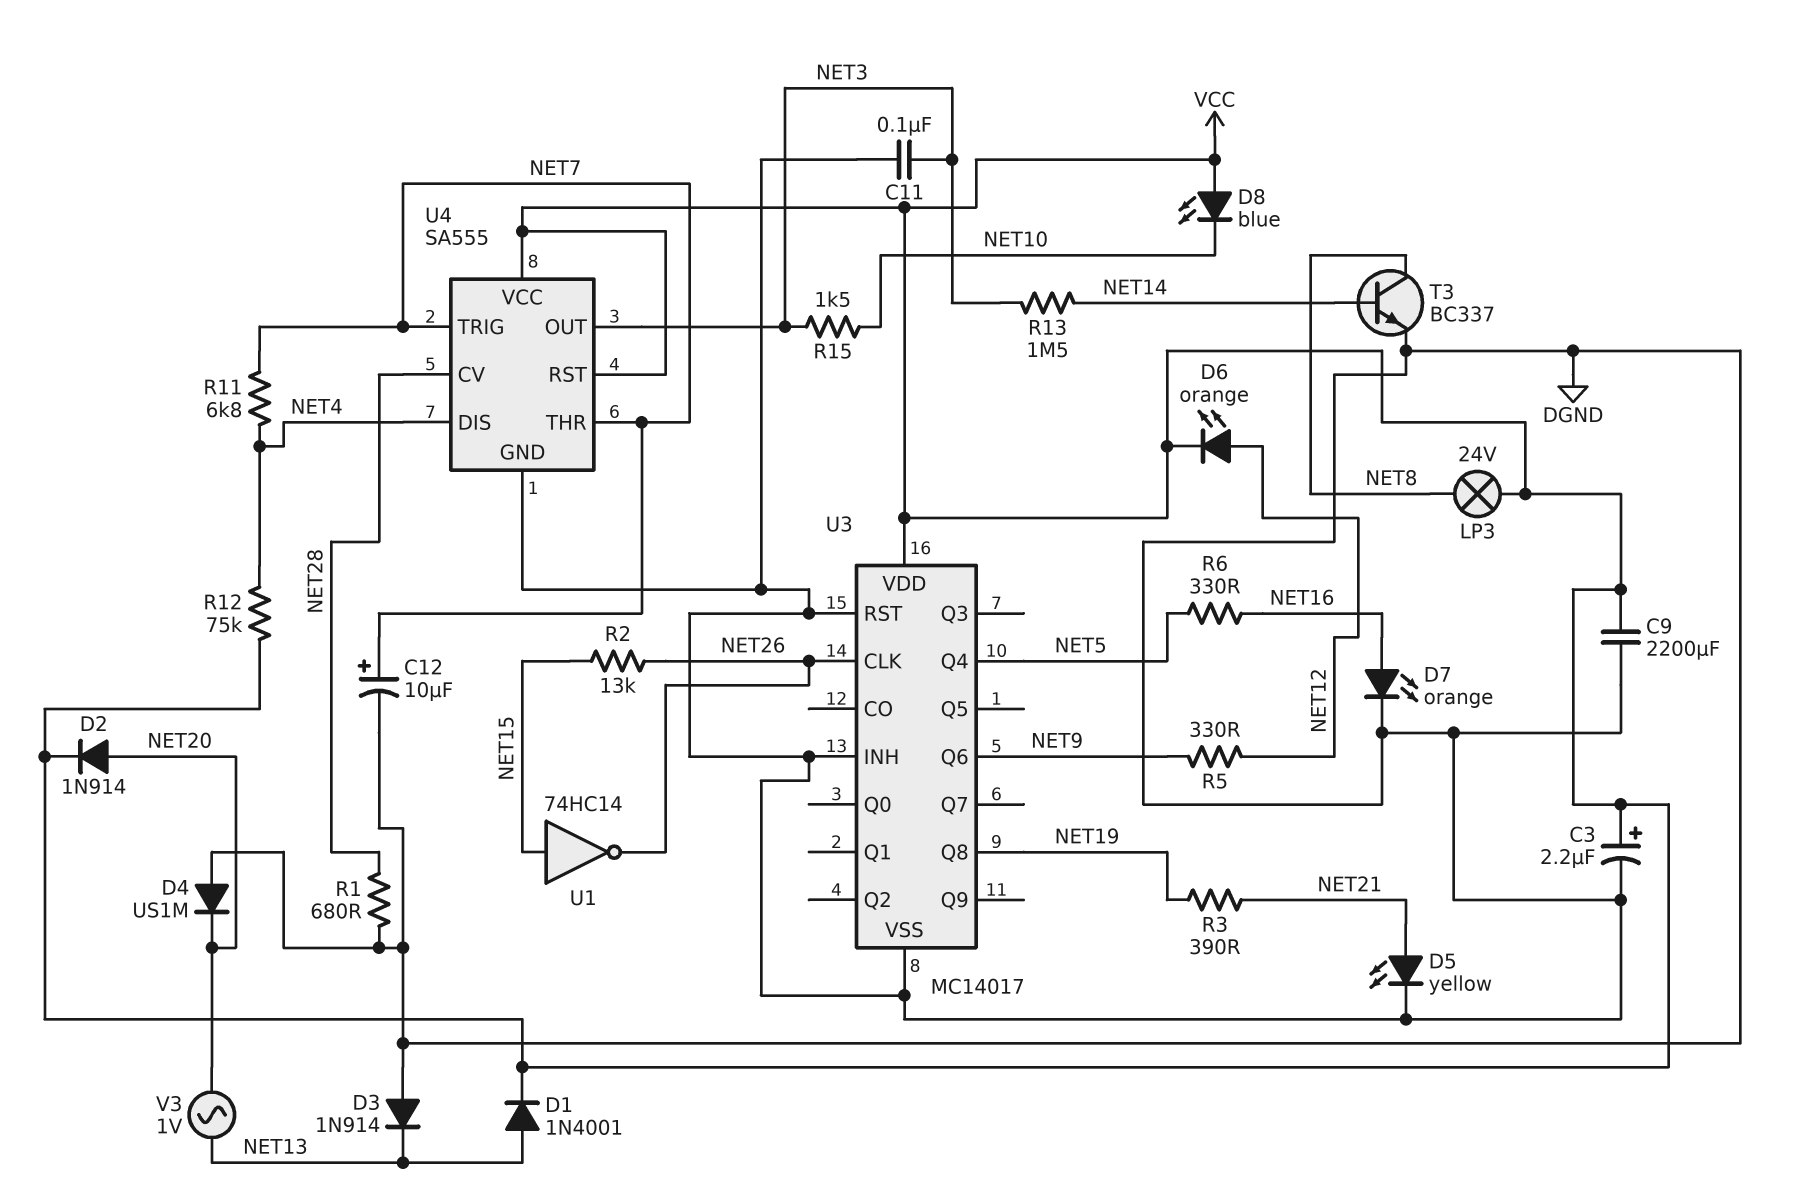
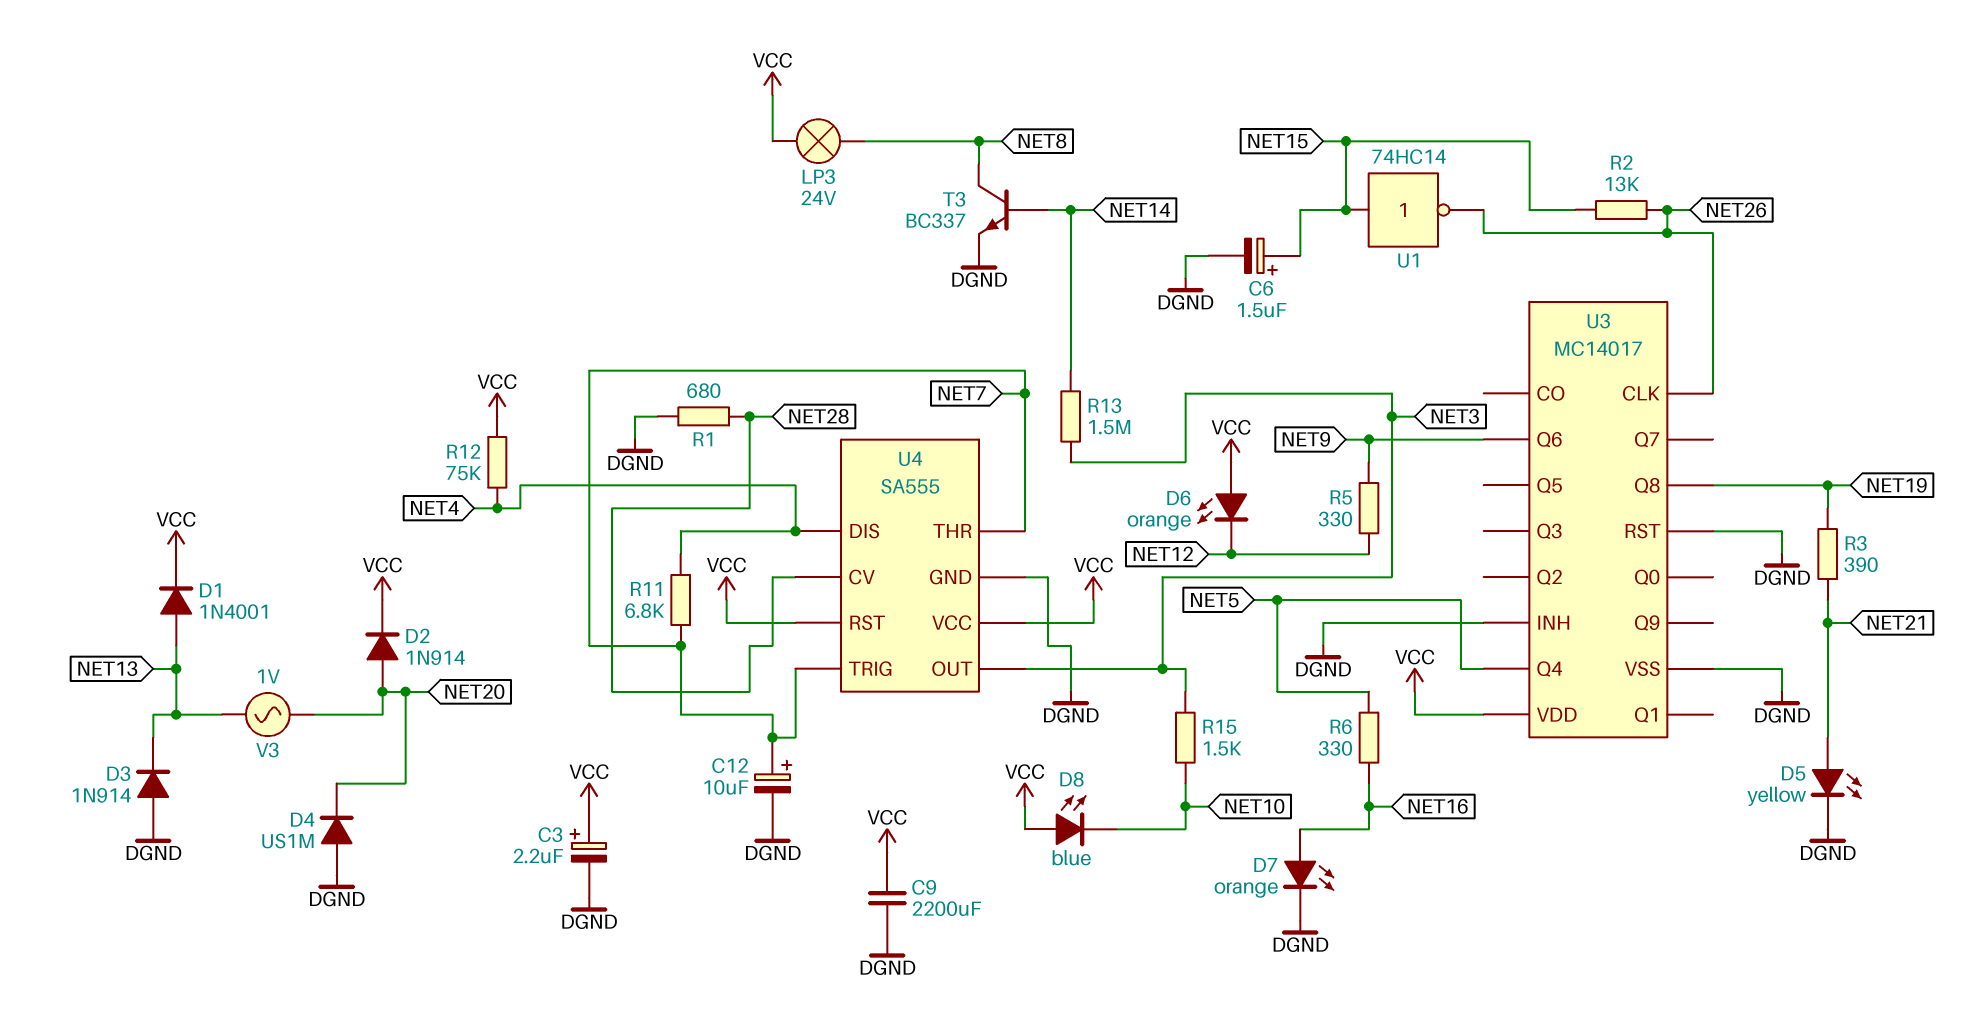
C6: none -> 1.5uF (plus NET15, minus DGND)
C11: 100nF (DGND, NET3) -> none
D6: LED orange (A NET12, K VCC) -> LED orange (A VCC, K NET12)

